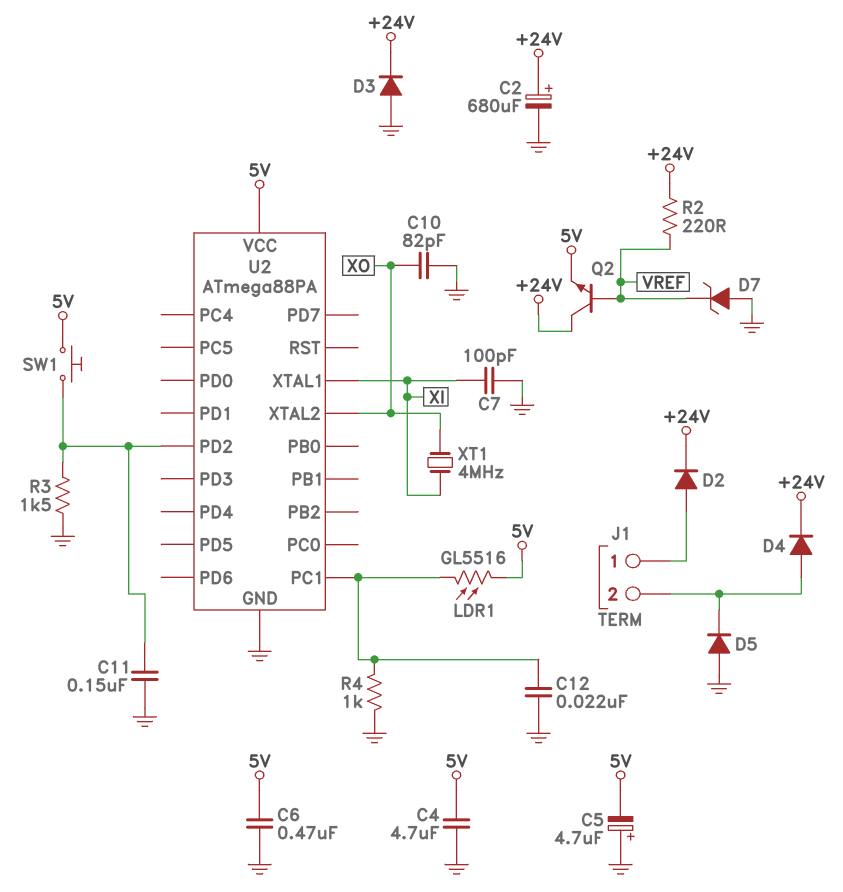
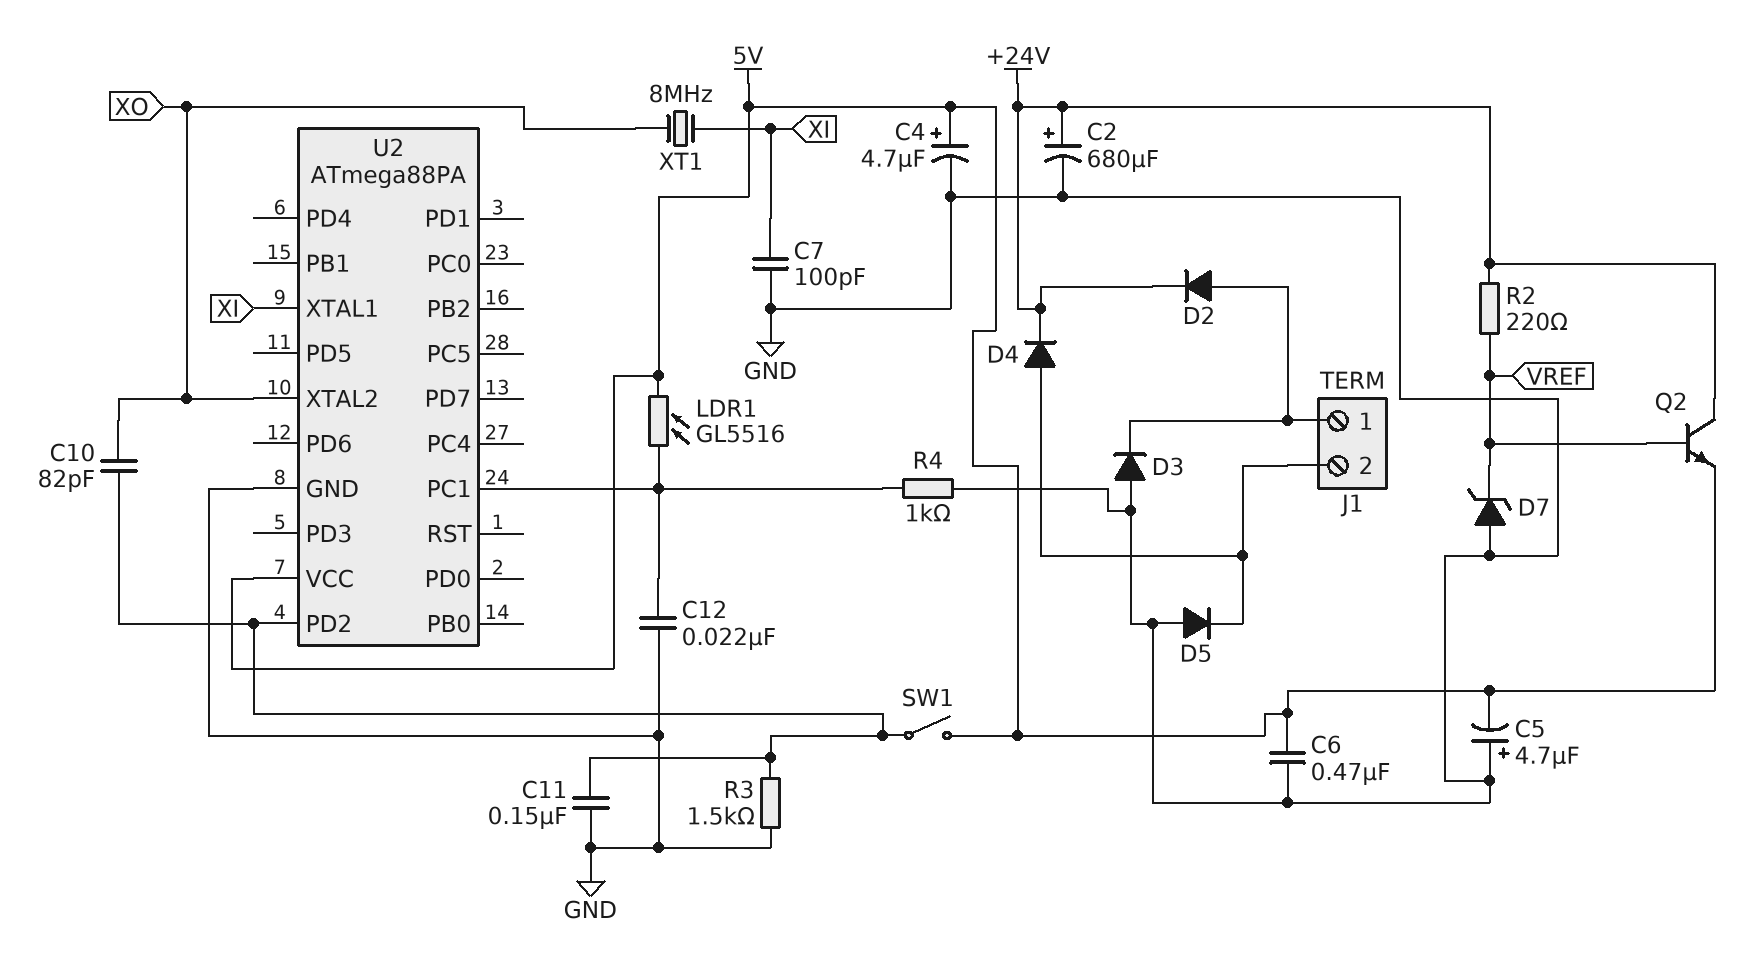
C4: 4.7uF (5V, GND) -> 4.7uF (plus 5V, minus GND)
C10: 82pF (GND, XO) -> 82pF (U2/PD2, XO)
D3: diode (A GND, K +24V) -> diode (A GND, K J1/1)
SW1: button (5V, U2/PD2) -> switch (5V, U2/PD2)
XT1: 4MHz (XI, XO) -> 8MHz (XI, XO)

